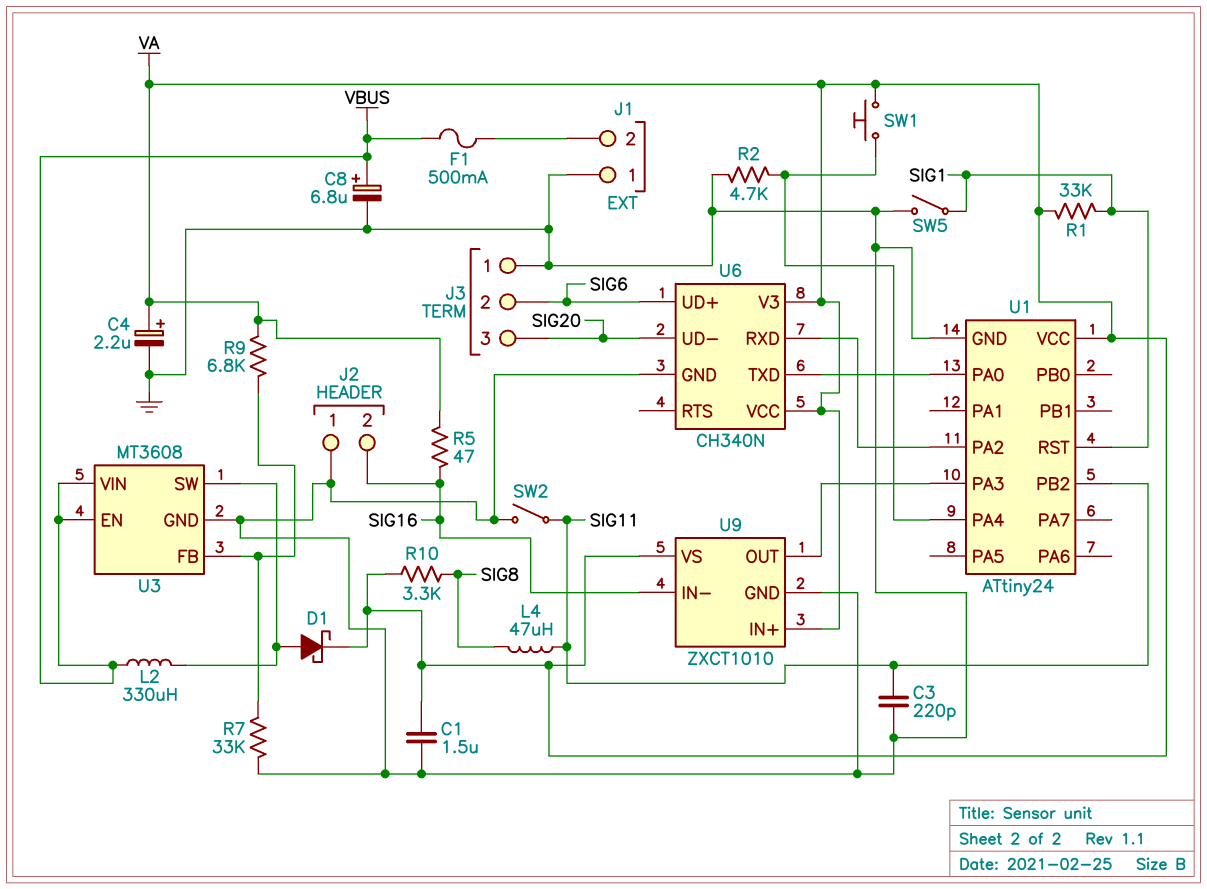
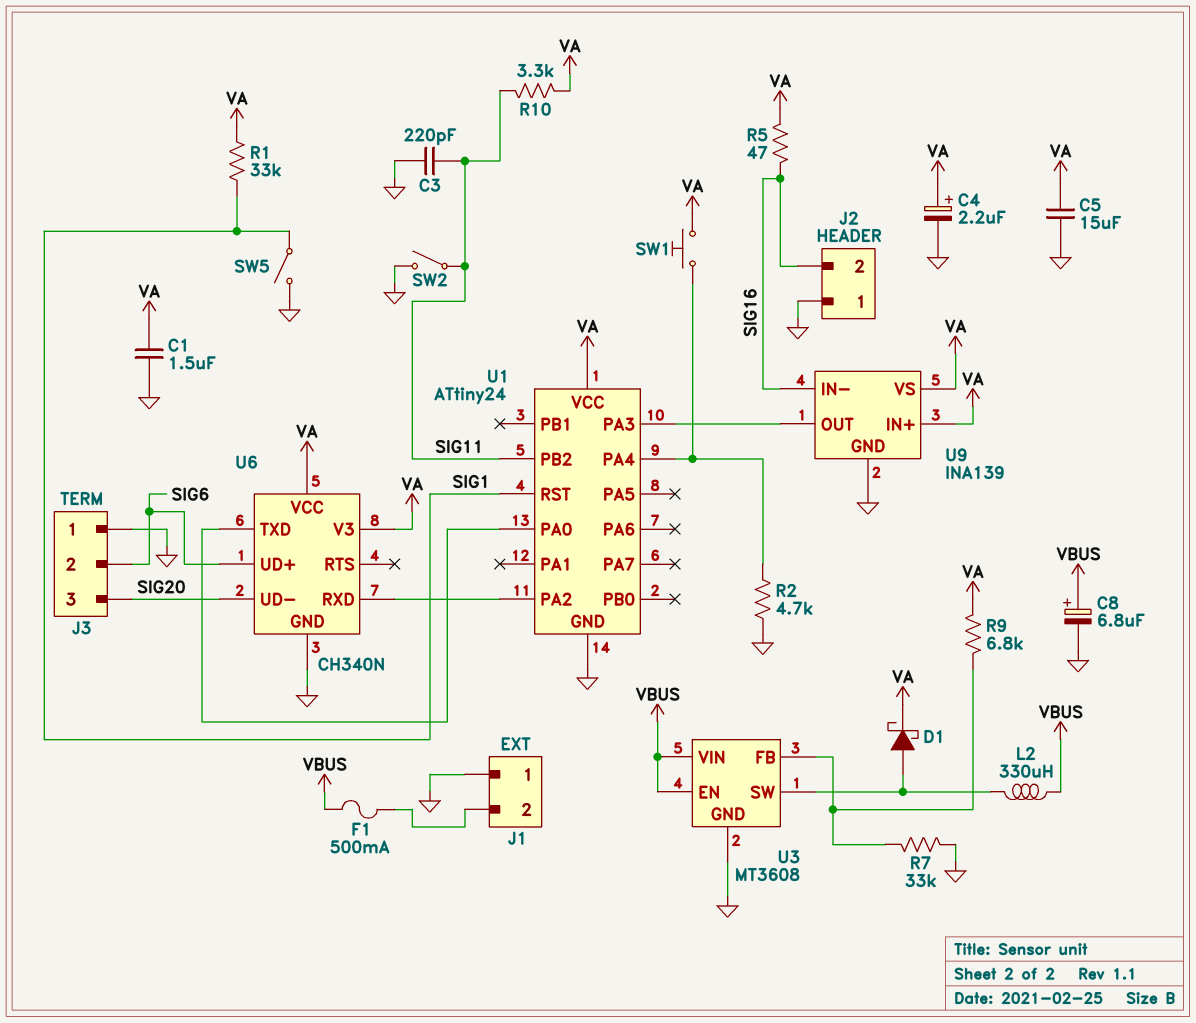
C5: none -> 15uF (GND, VA)
L4: 47uH (SIG8, SIG11) -> none
R10: 3.3k (SIG8, VA) -> 3.3k (SIG11, VA)
U9: ZXCT1010 -> INA139

